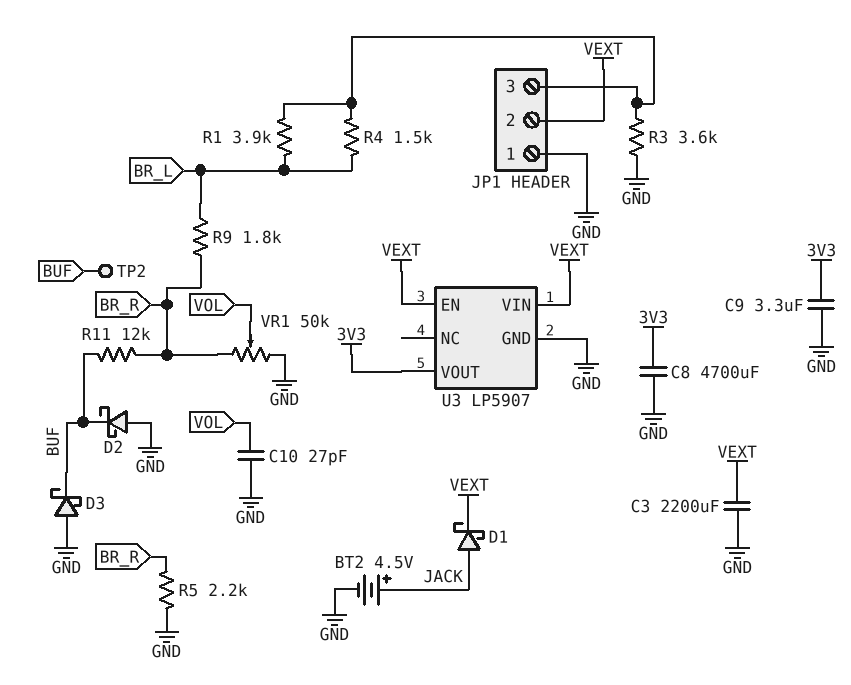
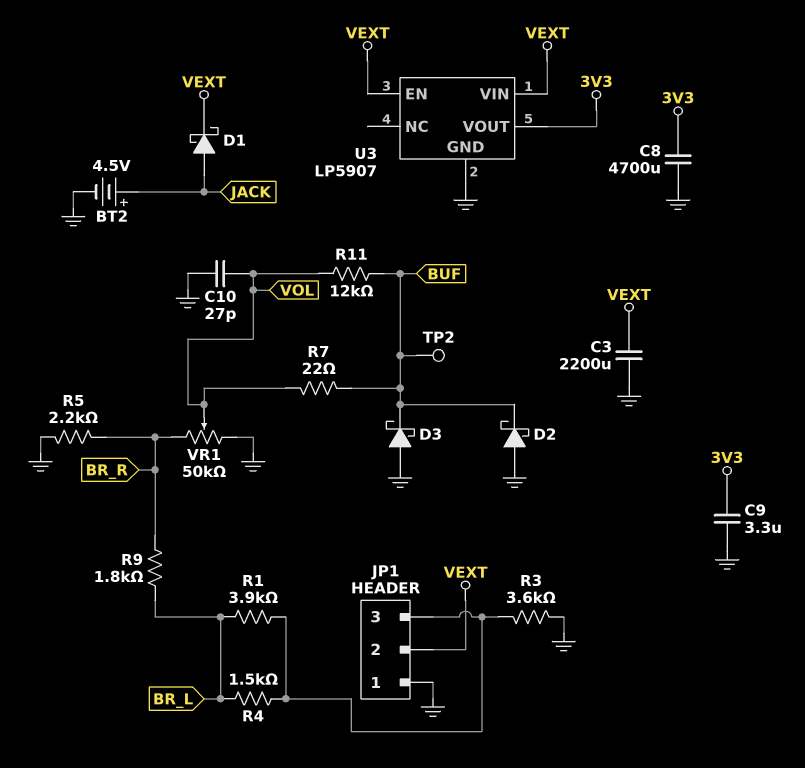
R7: none -> 22 (BUF, VOL)
R11: 12k (BR_R, BUF) -> 12k (BUF, VOL)

